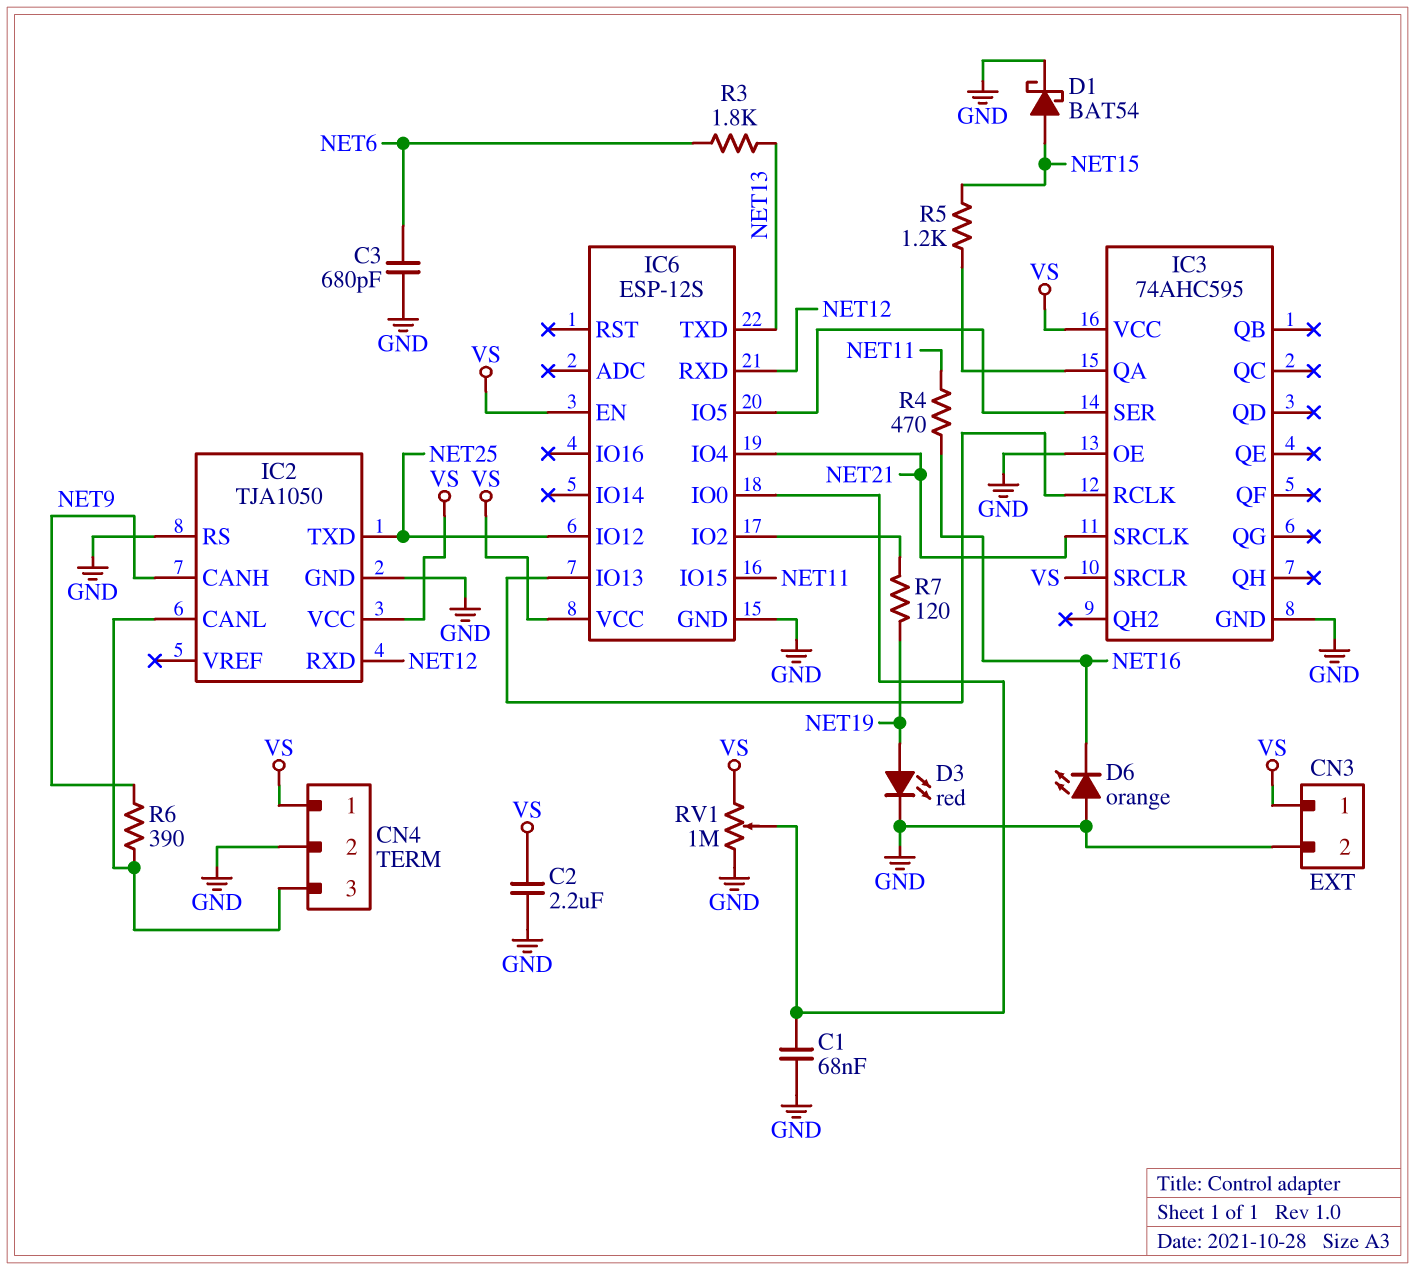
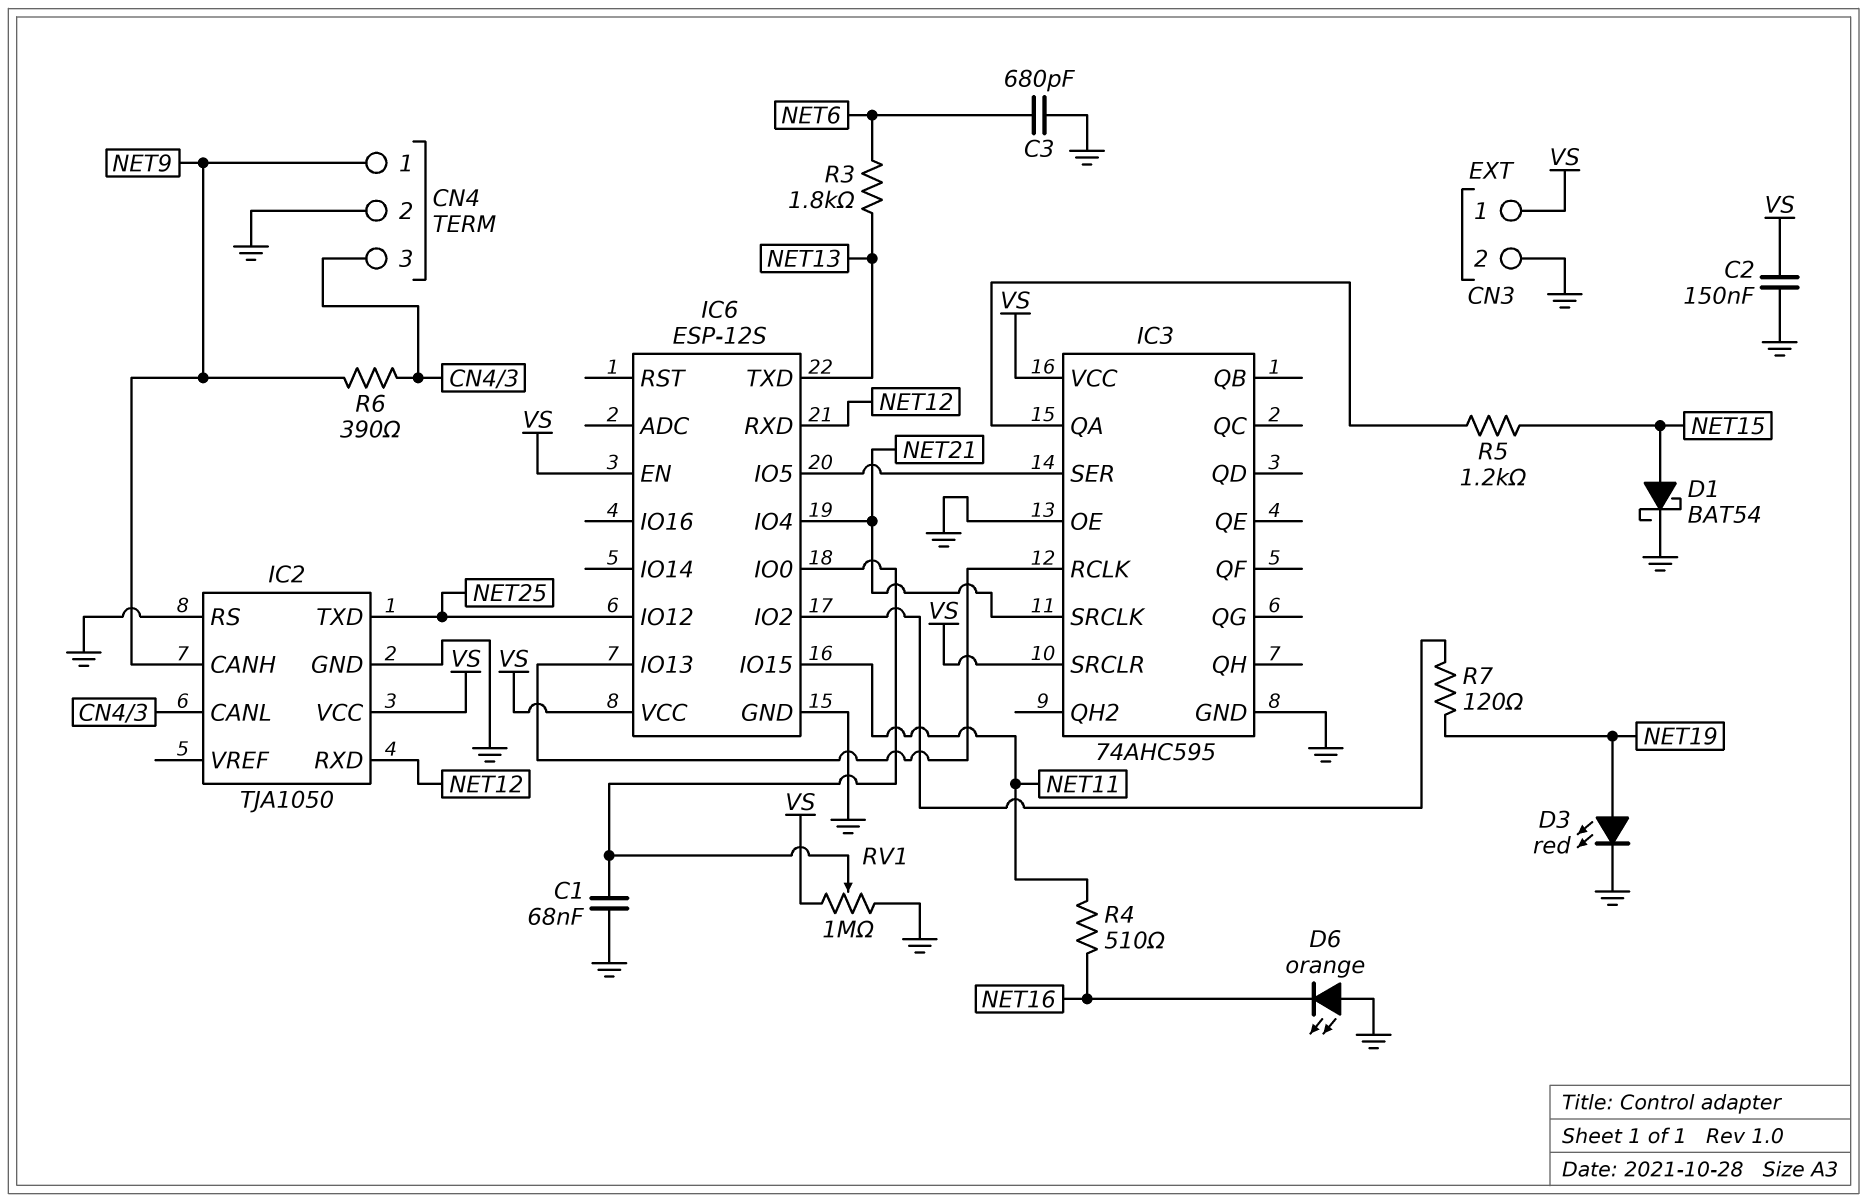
C2: 2.2uF (GND, VS) -> 150nF (GND, VS)
CN4 pin 1: VS -> NET9
R4: 470 (NET11, NET16) -> 510 (NET11, NET16)

